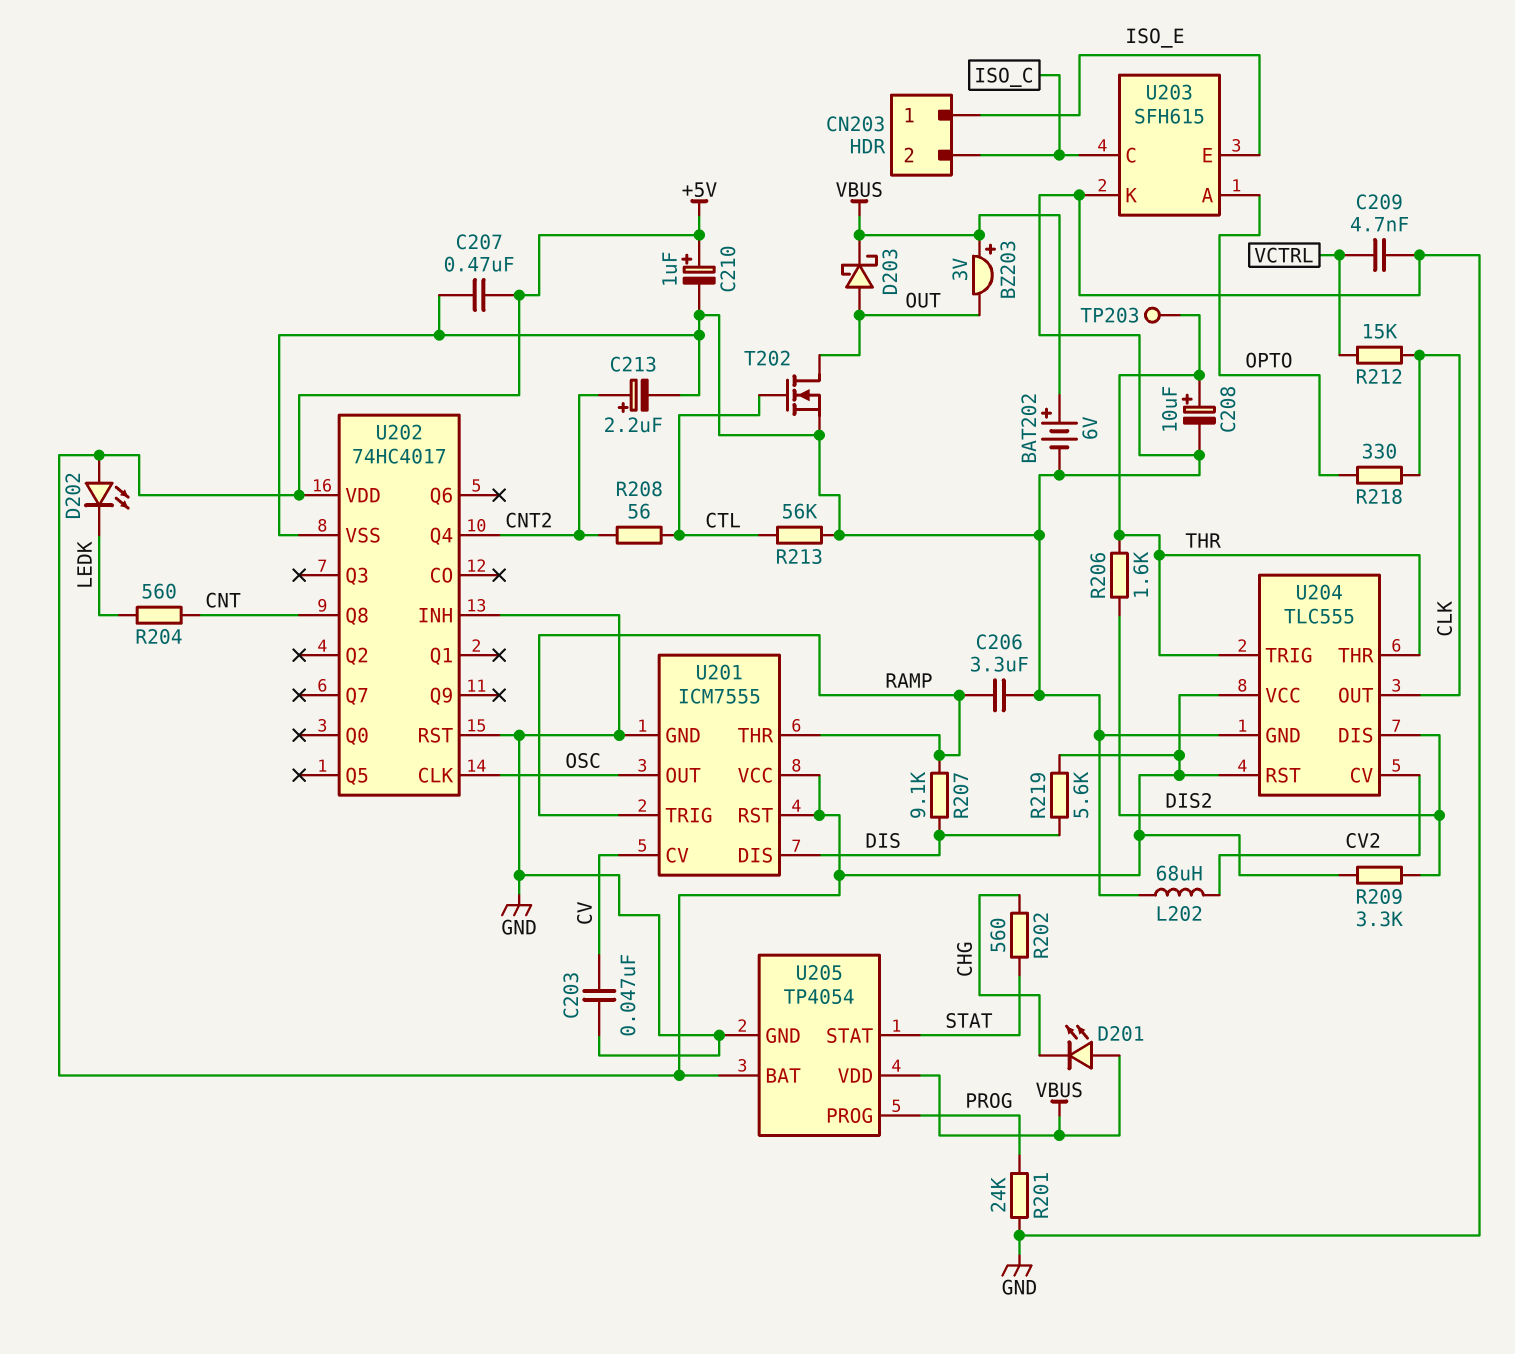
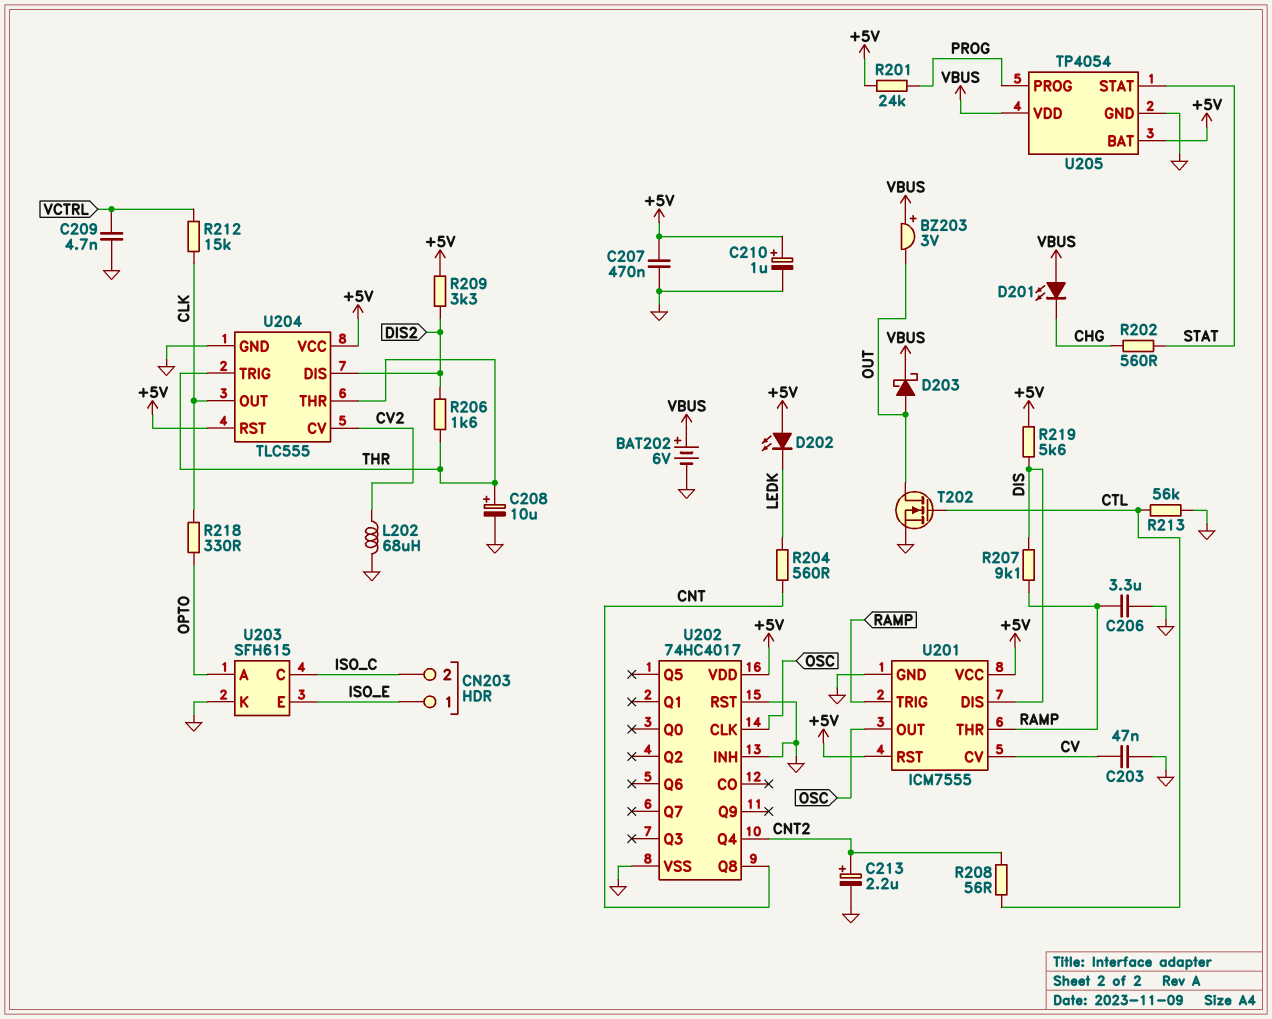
R201: 24k (GND, PROG) -> 24k (+5V, PROG)
TP203: test point (THR) -> none

